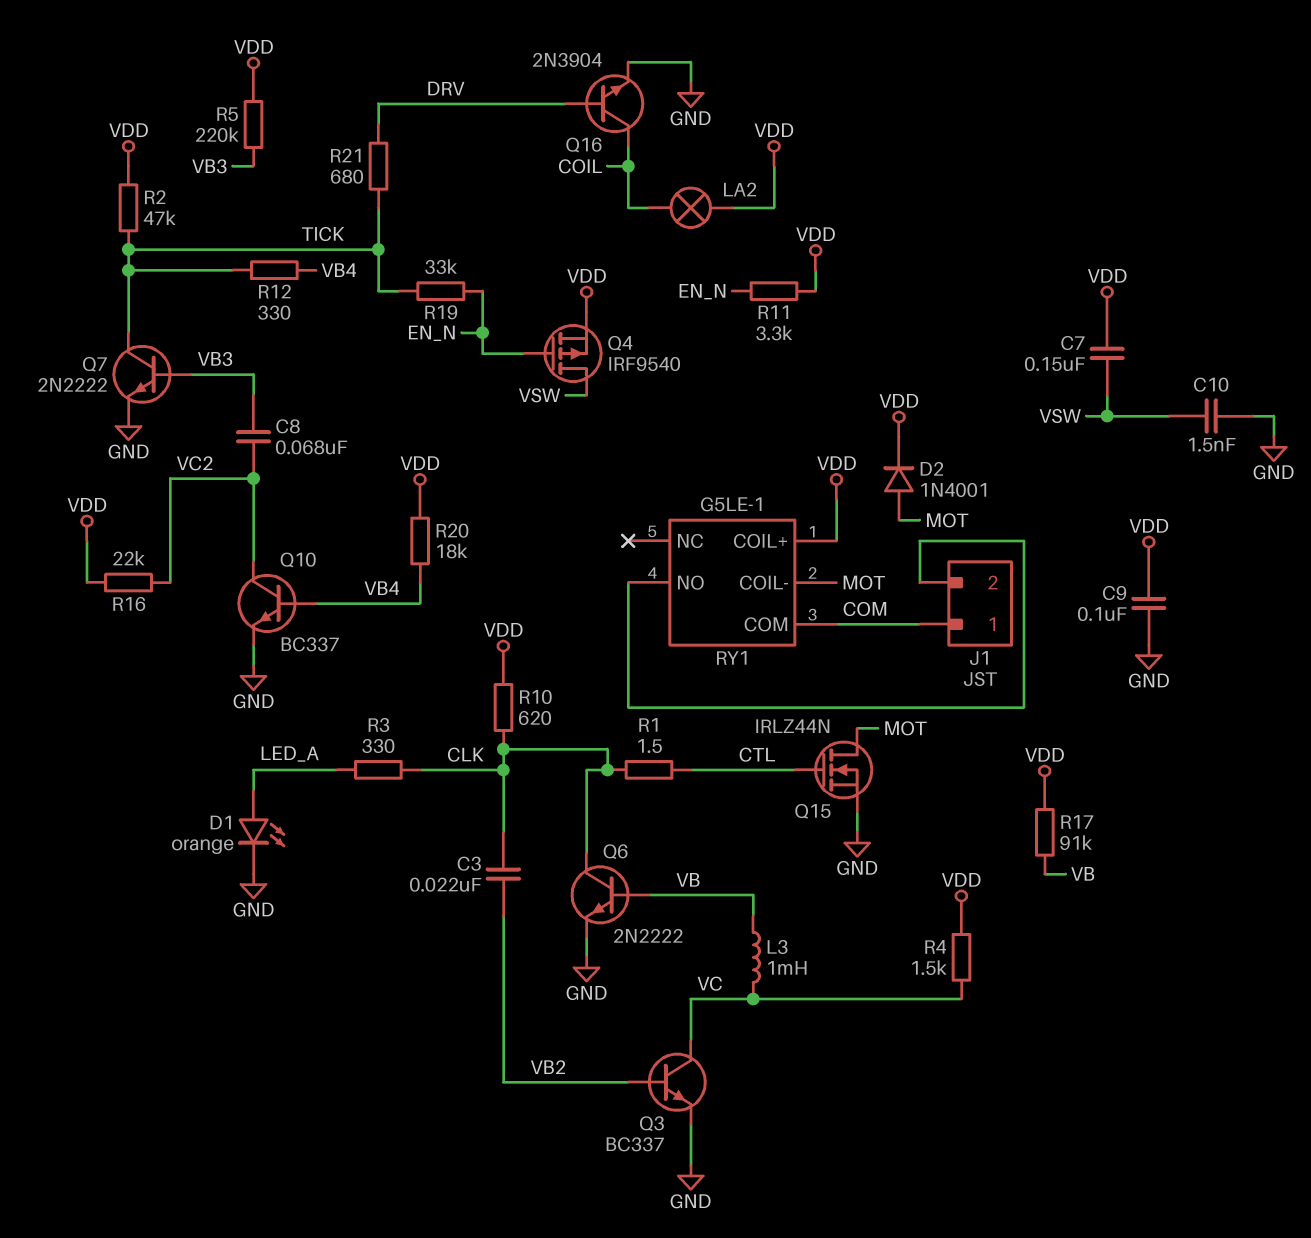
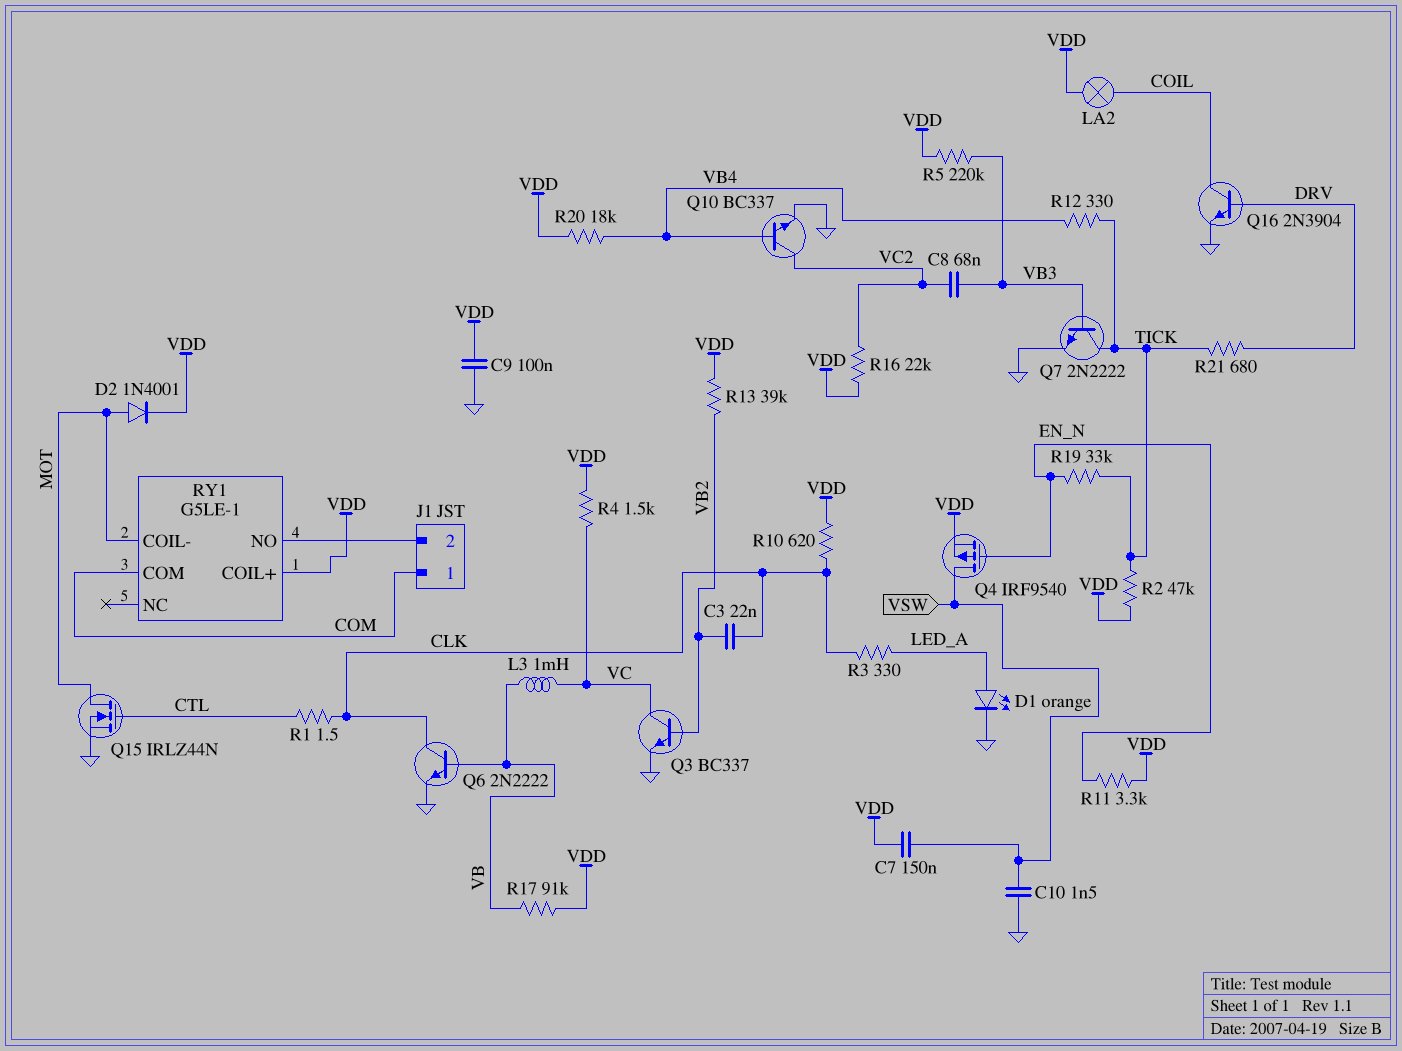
R13: none -> 39k (VB2, VDD)

